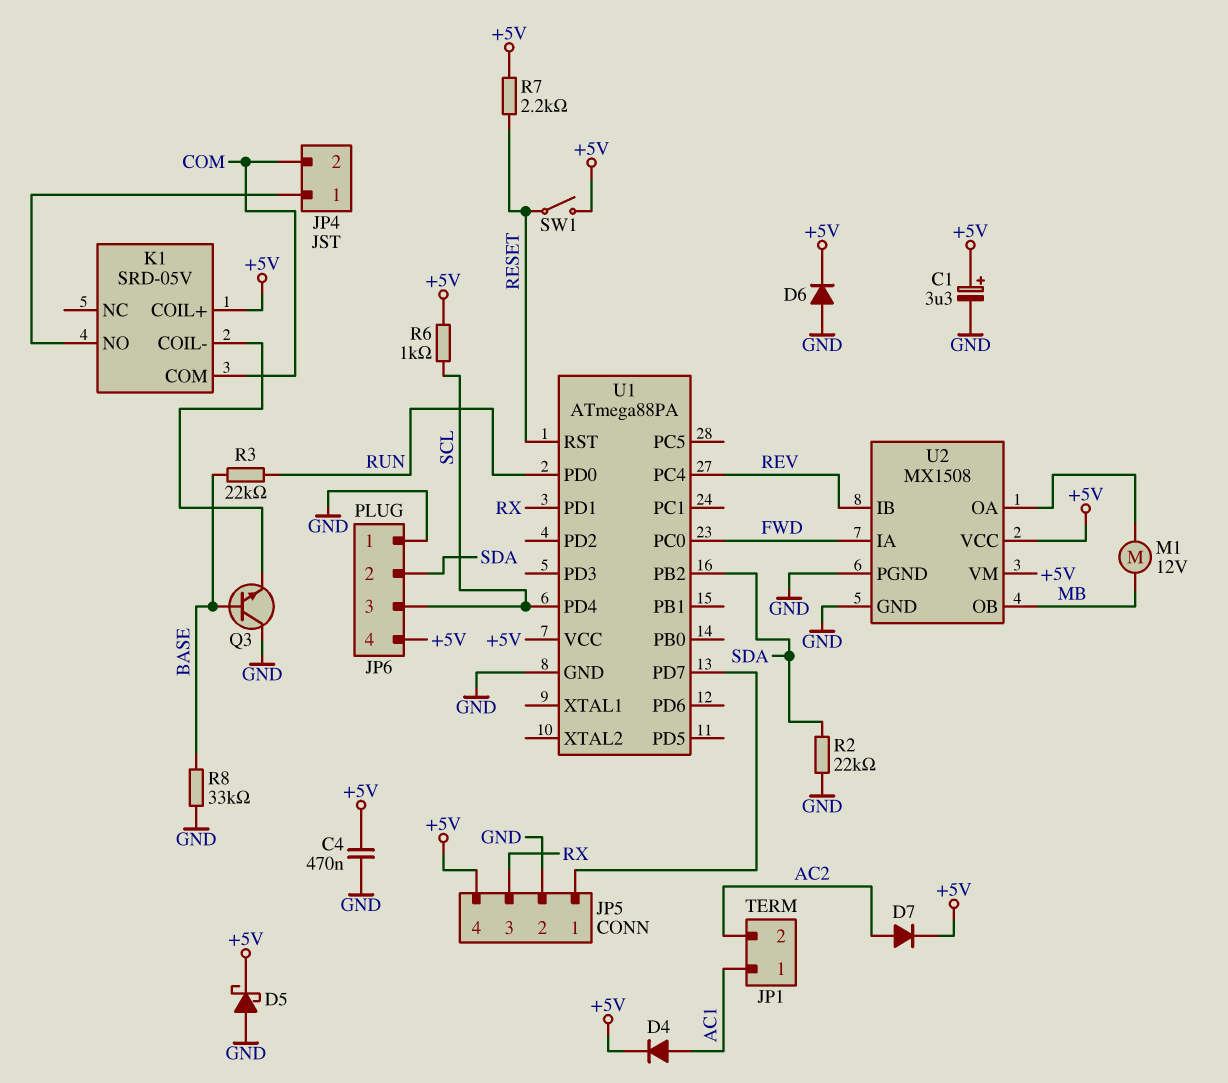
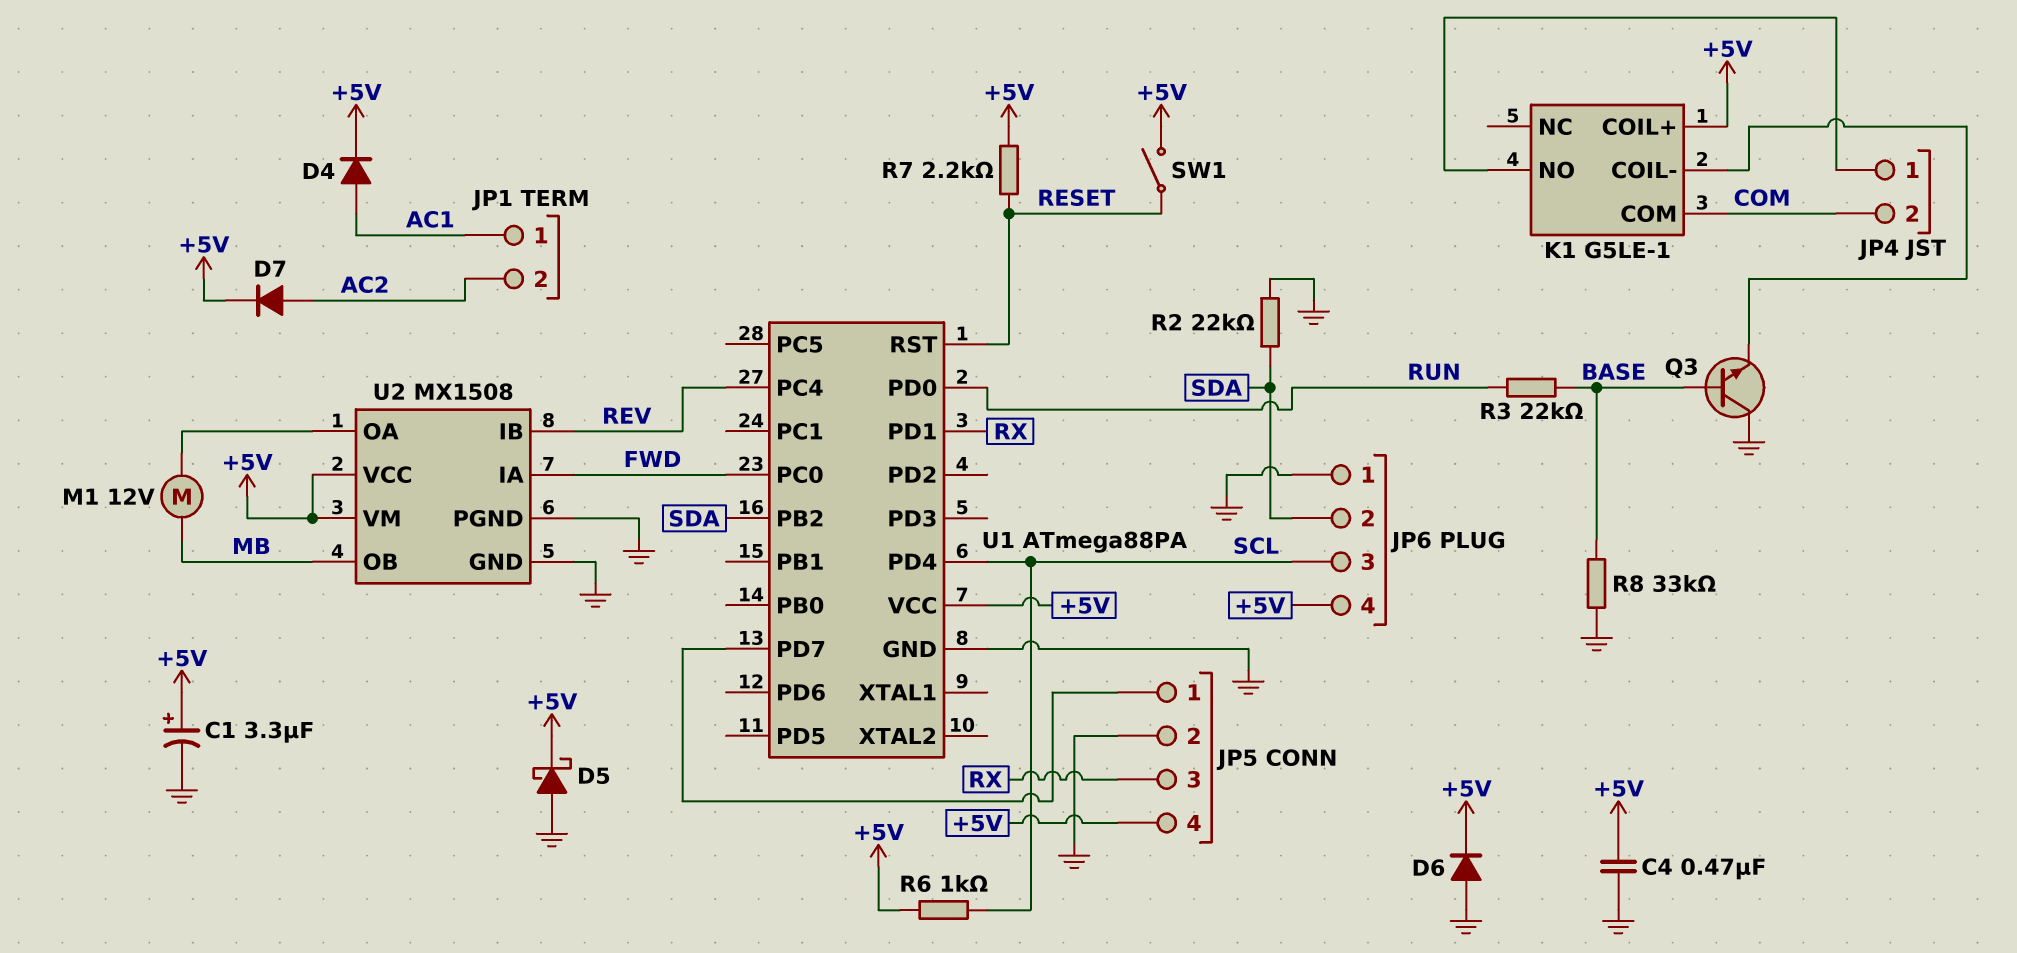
K1: SRD-05V -> G5LE-1

